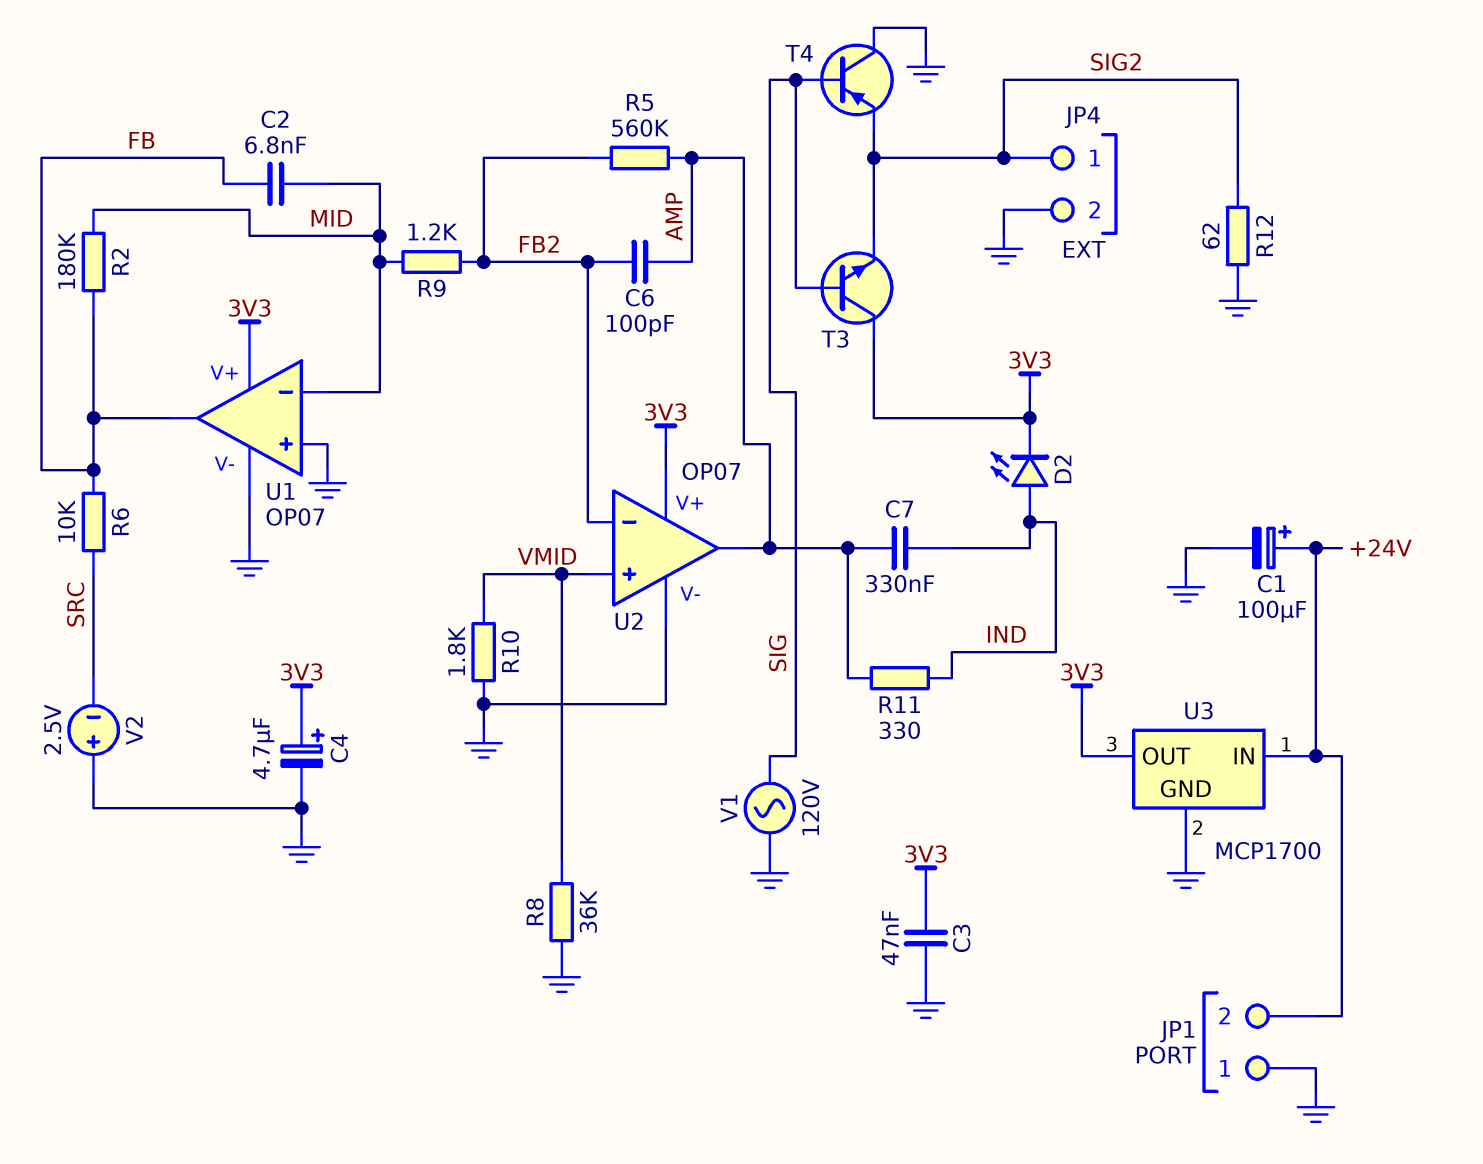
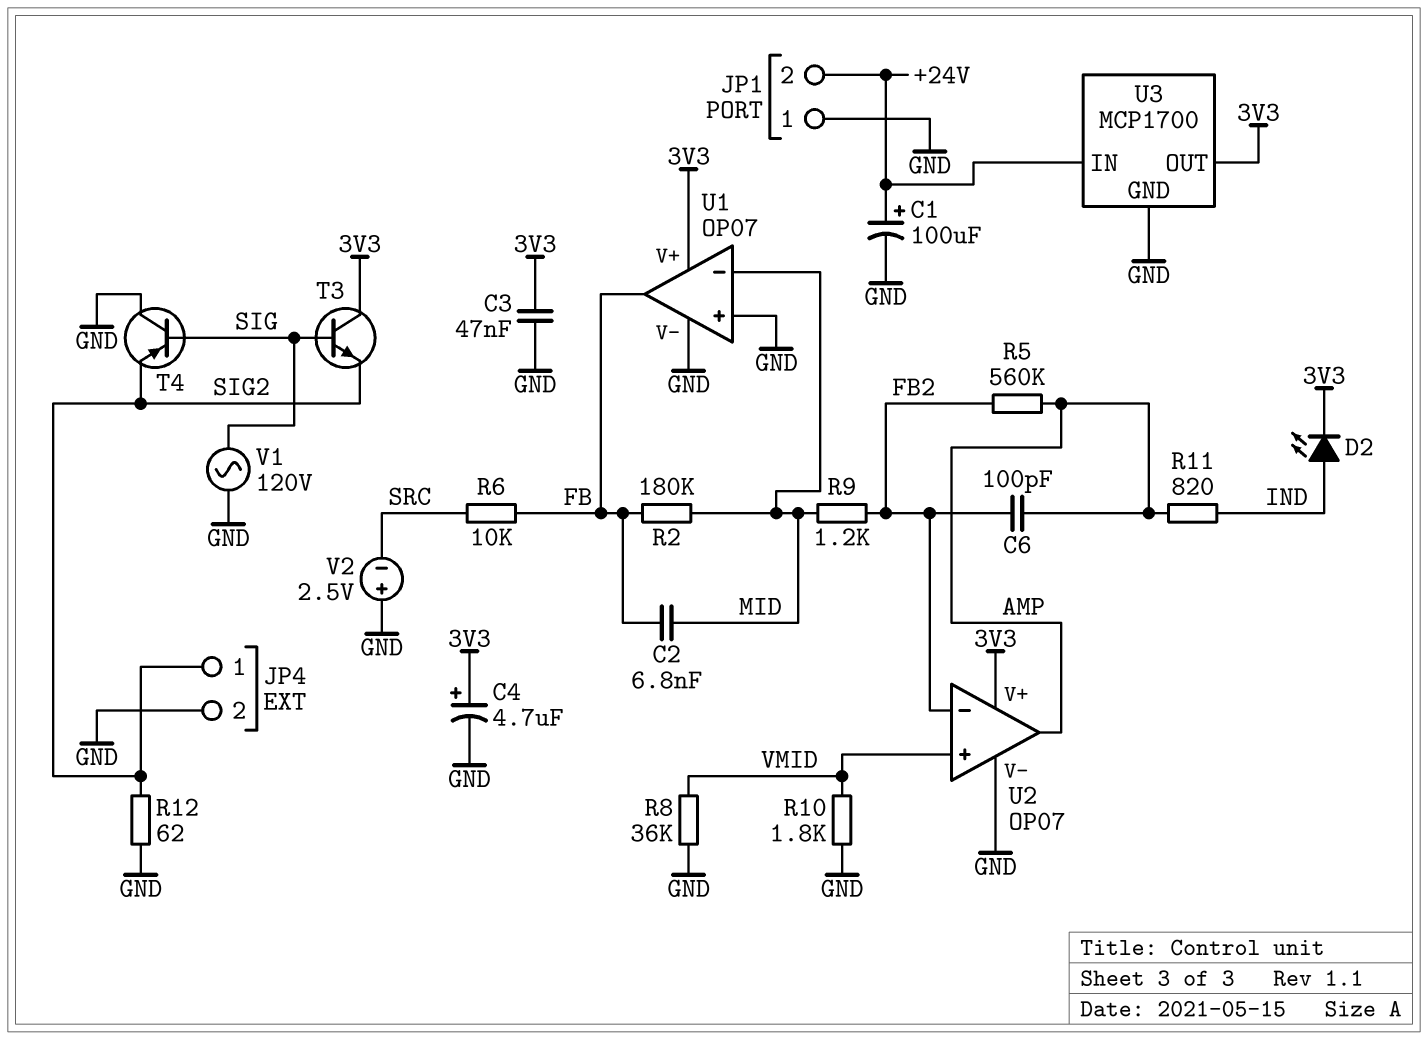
C7: 330nF (AMP, IND) -> none
R11: 330 (AMP, IND) -> 820 (AMP, IND)

